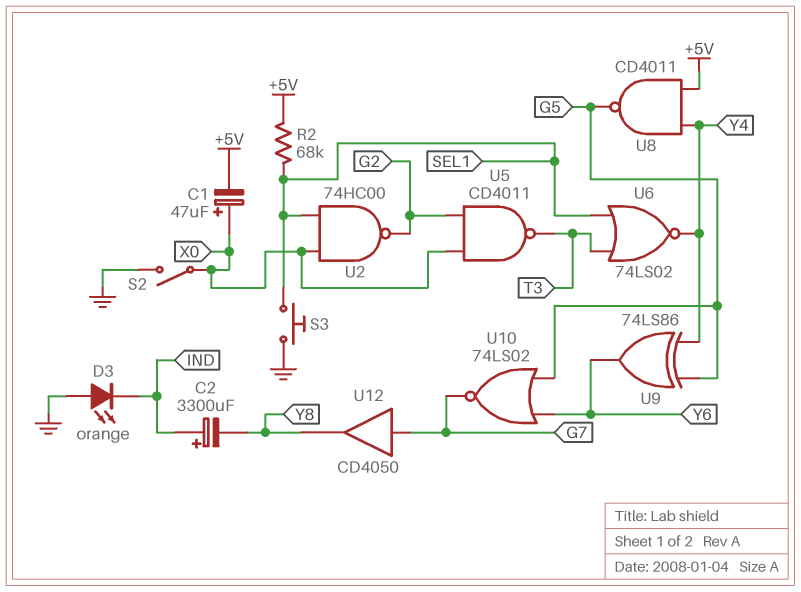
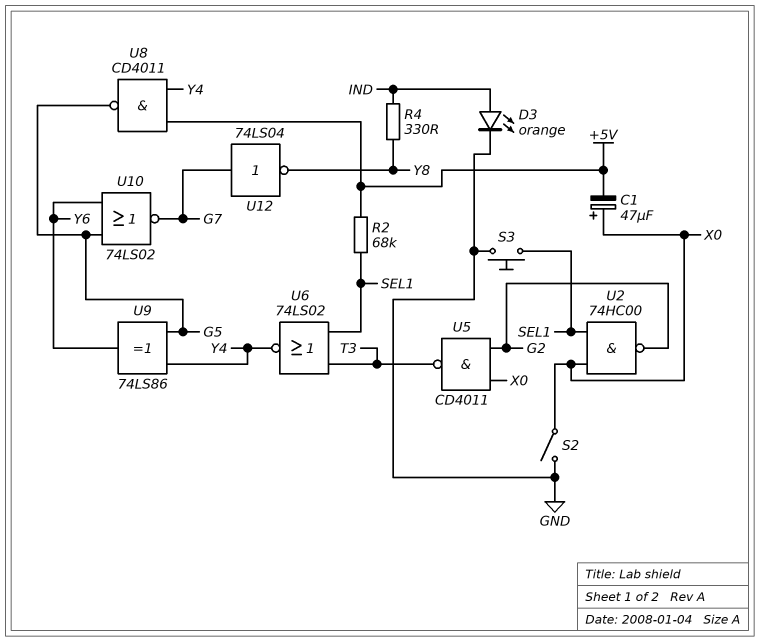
C2: 3300uF (plus IND, minus Y8) -> none
D3: LED orange (A GND, K IND) -> LED orange (A IND, K GND)
R4: none -> 330 (IND, Y8)
U12: buffer CD4050 (in G7, out Y8) -> NOT 74LS04 (in G7, out Y8)

